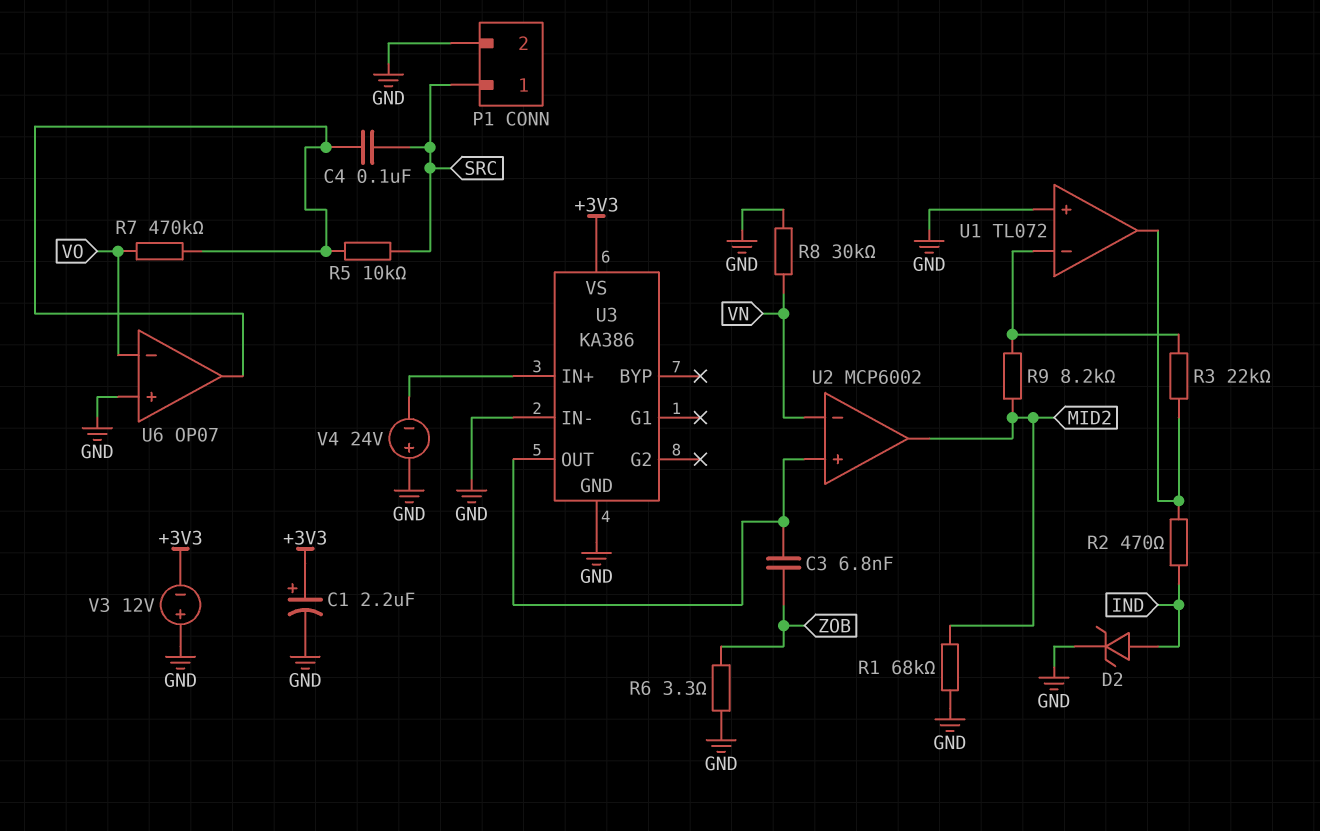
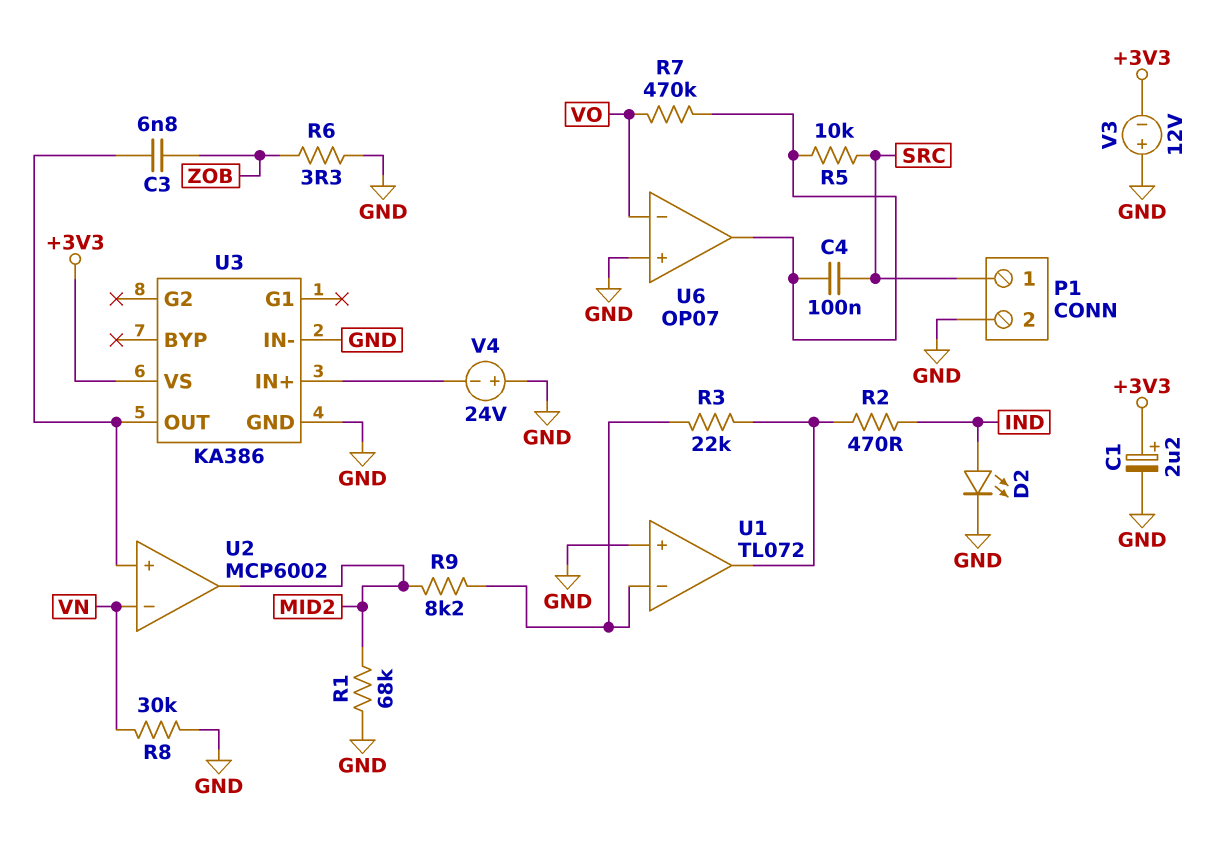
D2: zener (A IND, K GND) -> LED (A IND, K GND)

